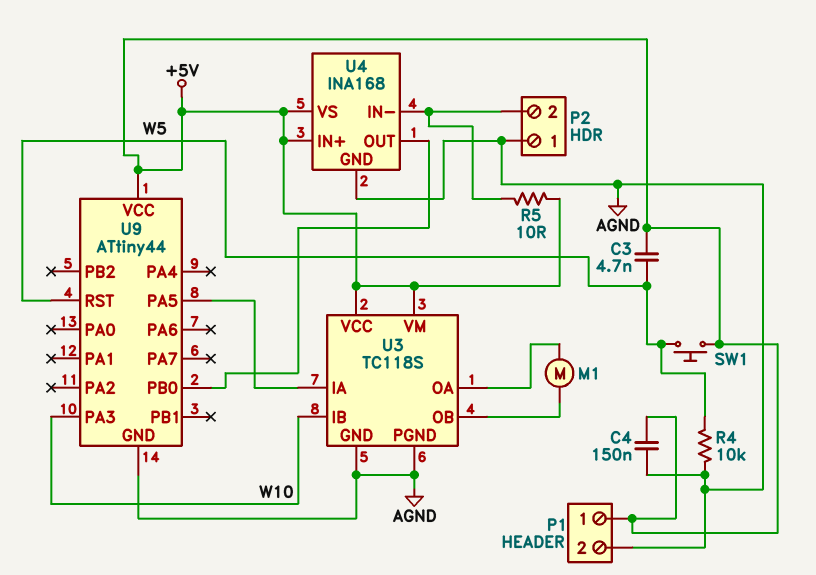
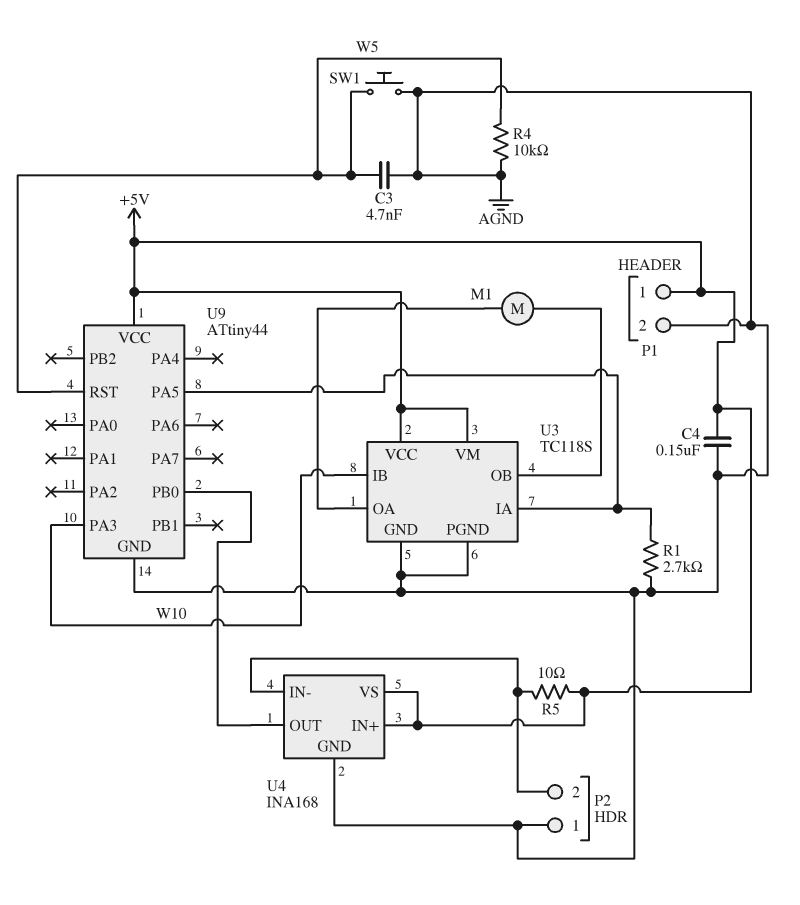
C3: 4.7nF (+5V, W5) -> 4.7nF (AGND, W5)
R1: none -> 2.7k (AGND, U3/IA)
SW1: button (+5V, W5) -> button (AGND, W5)

